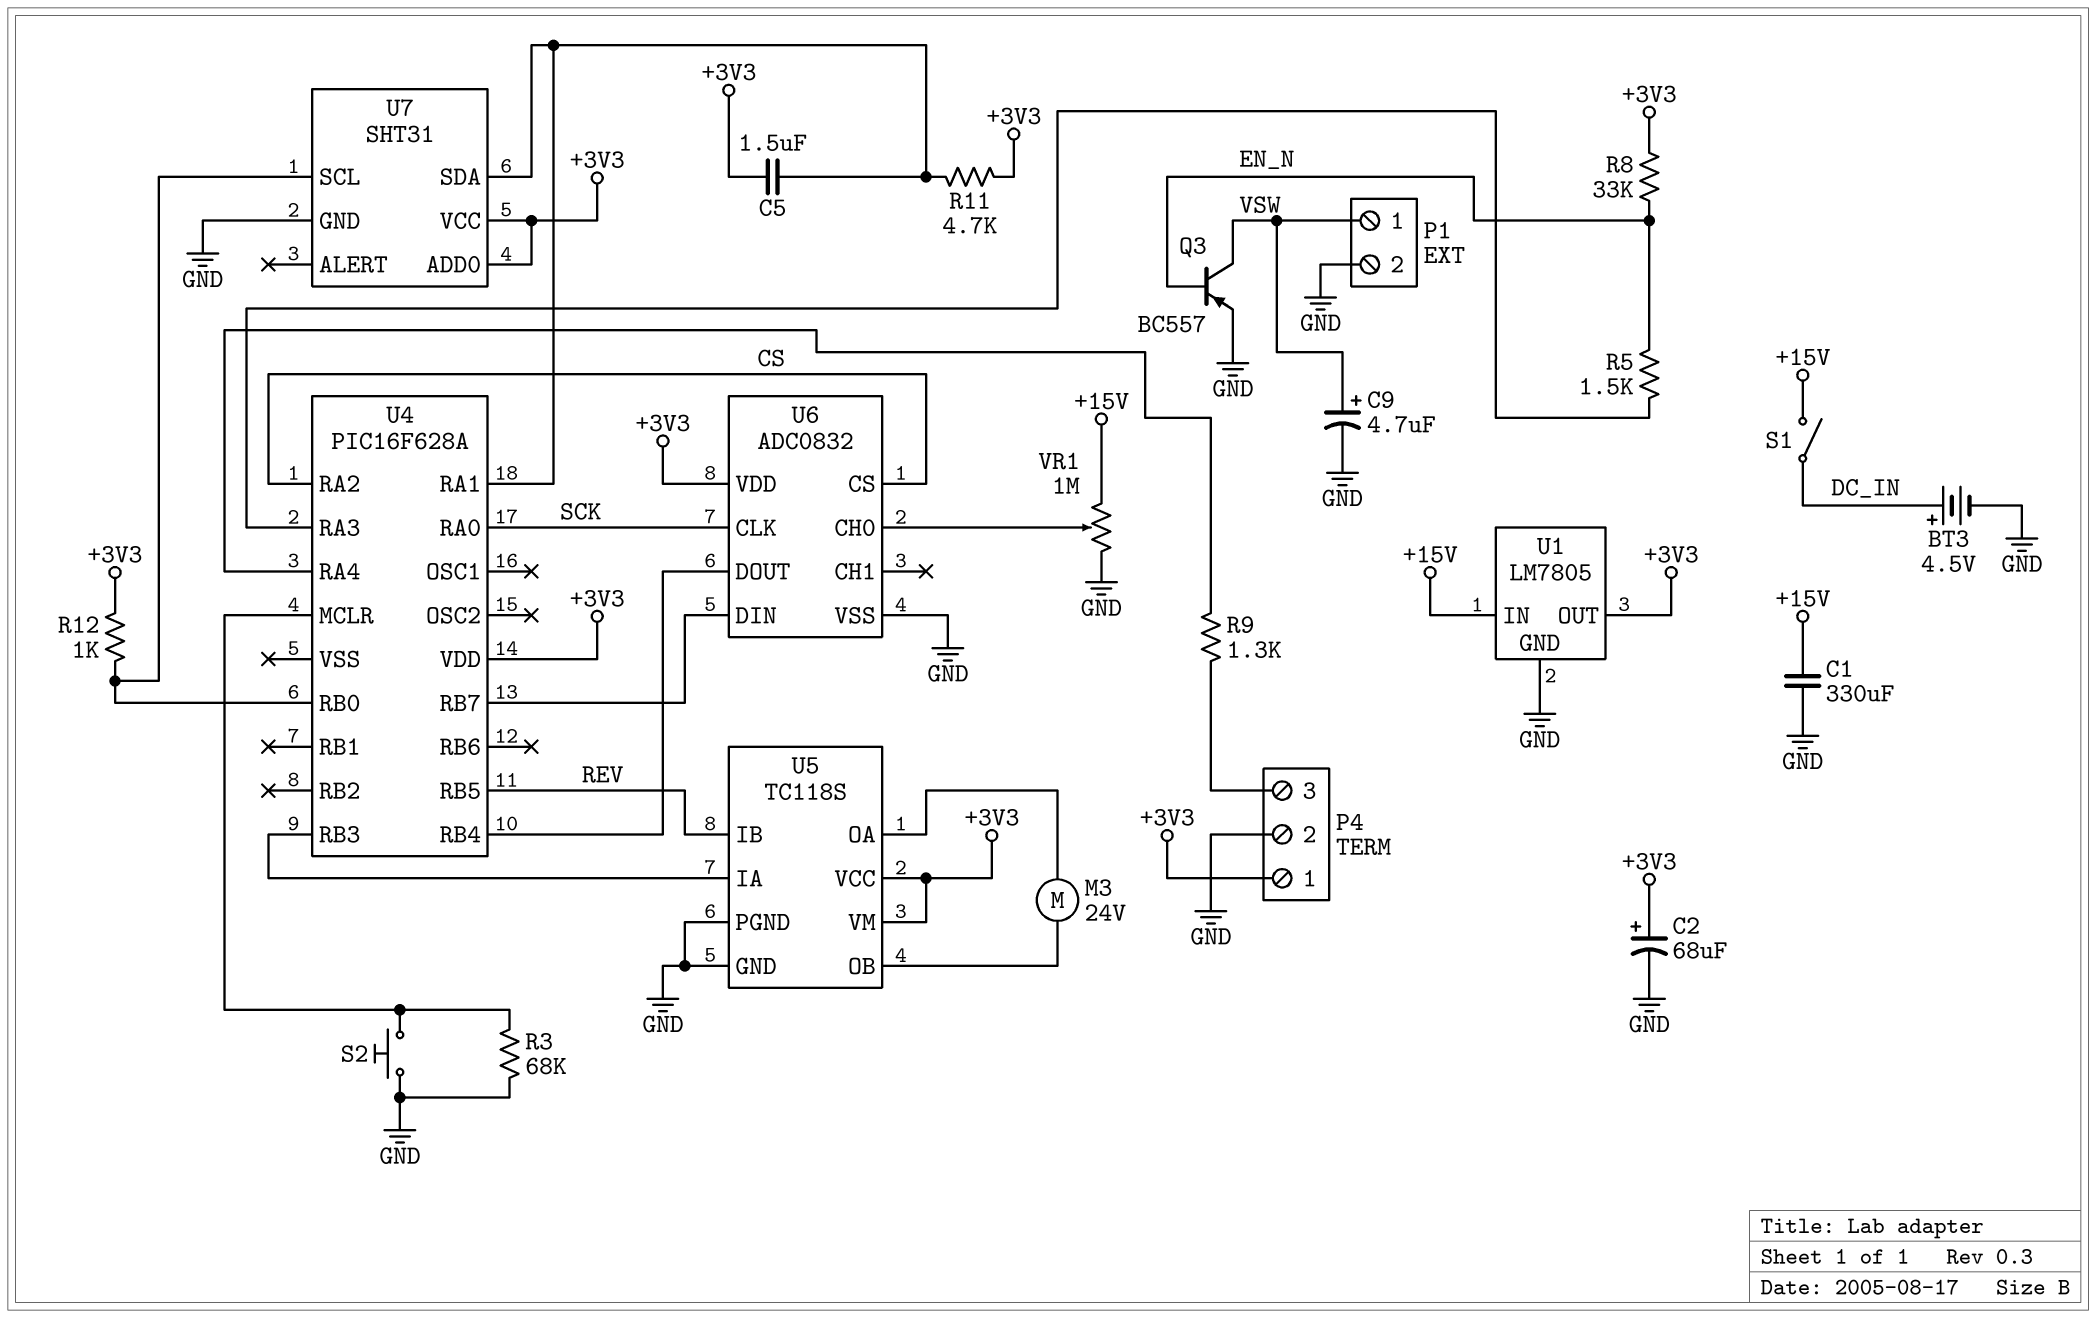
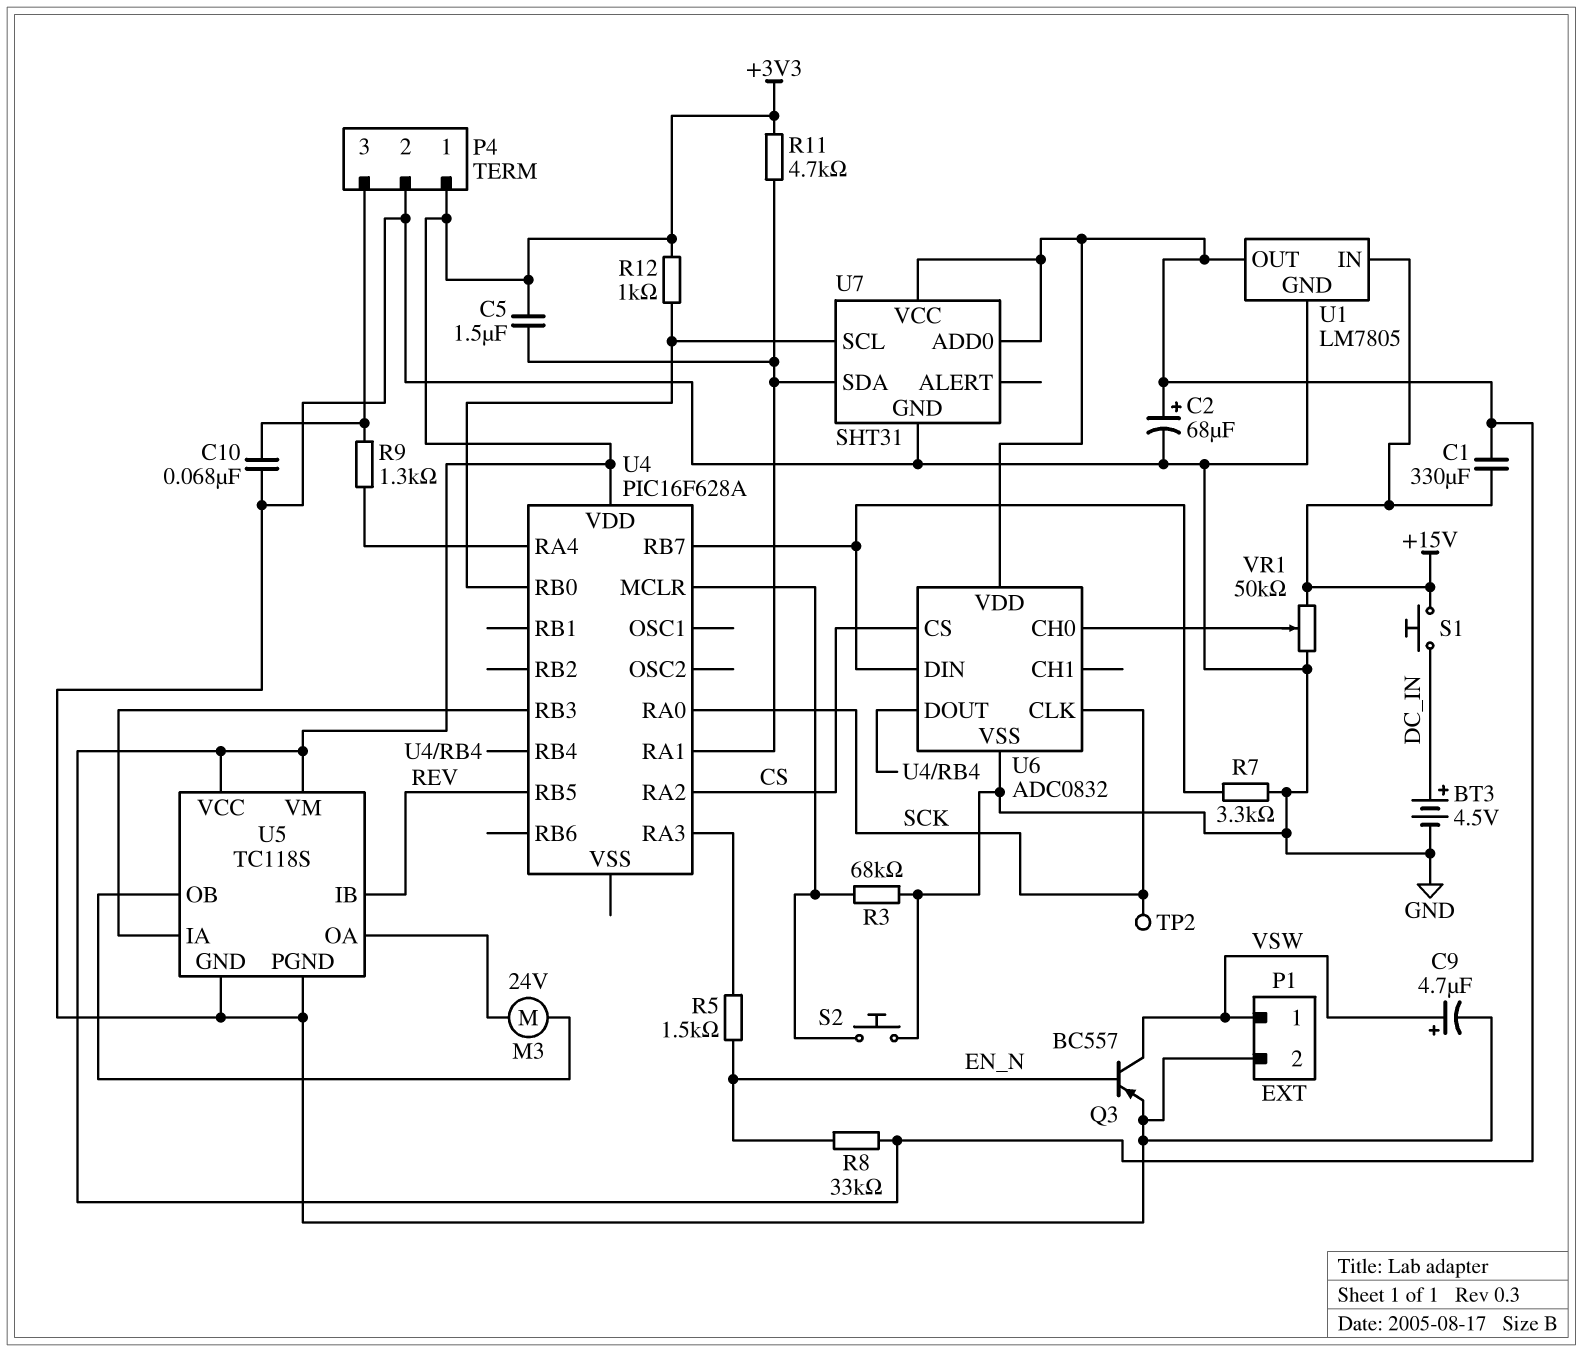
C1: 330uF (+15V, GND) -> 330uF (+3V3, +15V)
C10: none -> 68nF (GND, P4/3)
R7: none -> 3.3k (GND, U4/RB7)
S1: switch (+15V, DC_IN) -> button (+15V, DC_IN)
TP2: none -> test point (SCK)
VR1: 1M (+15V, GND, wiper U6/CH0) -> 50k (+15V, GND, wiper U6/CH0)

